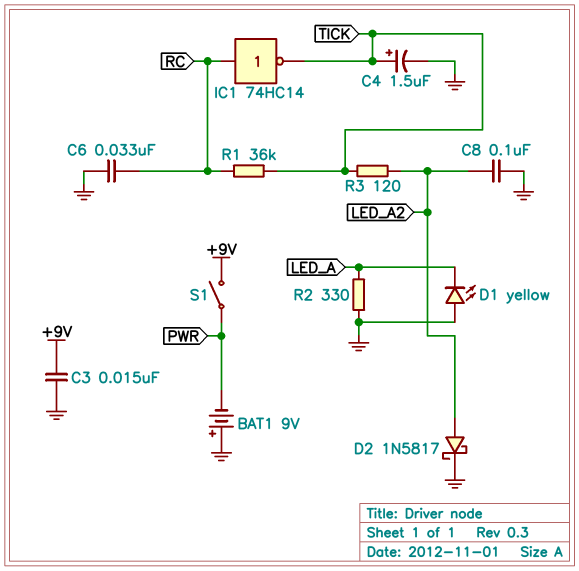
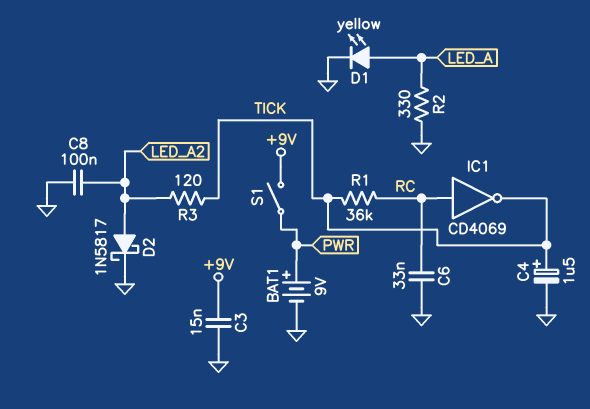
BAT1: 9V (plus GND, minus PWR) -> 9V (plus PWR, minus GND)
D1: LED yellow (A GND, K LED_A) -> LED yellow (A LED_A, K GND)
IC1: NOT 74HC14 (in RC, out TICK) -> NOT CD4069 (in RC, out TICK)

